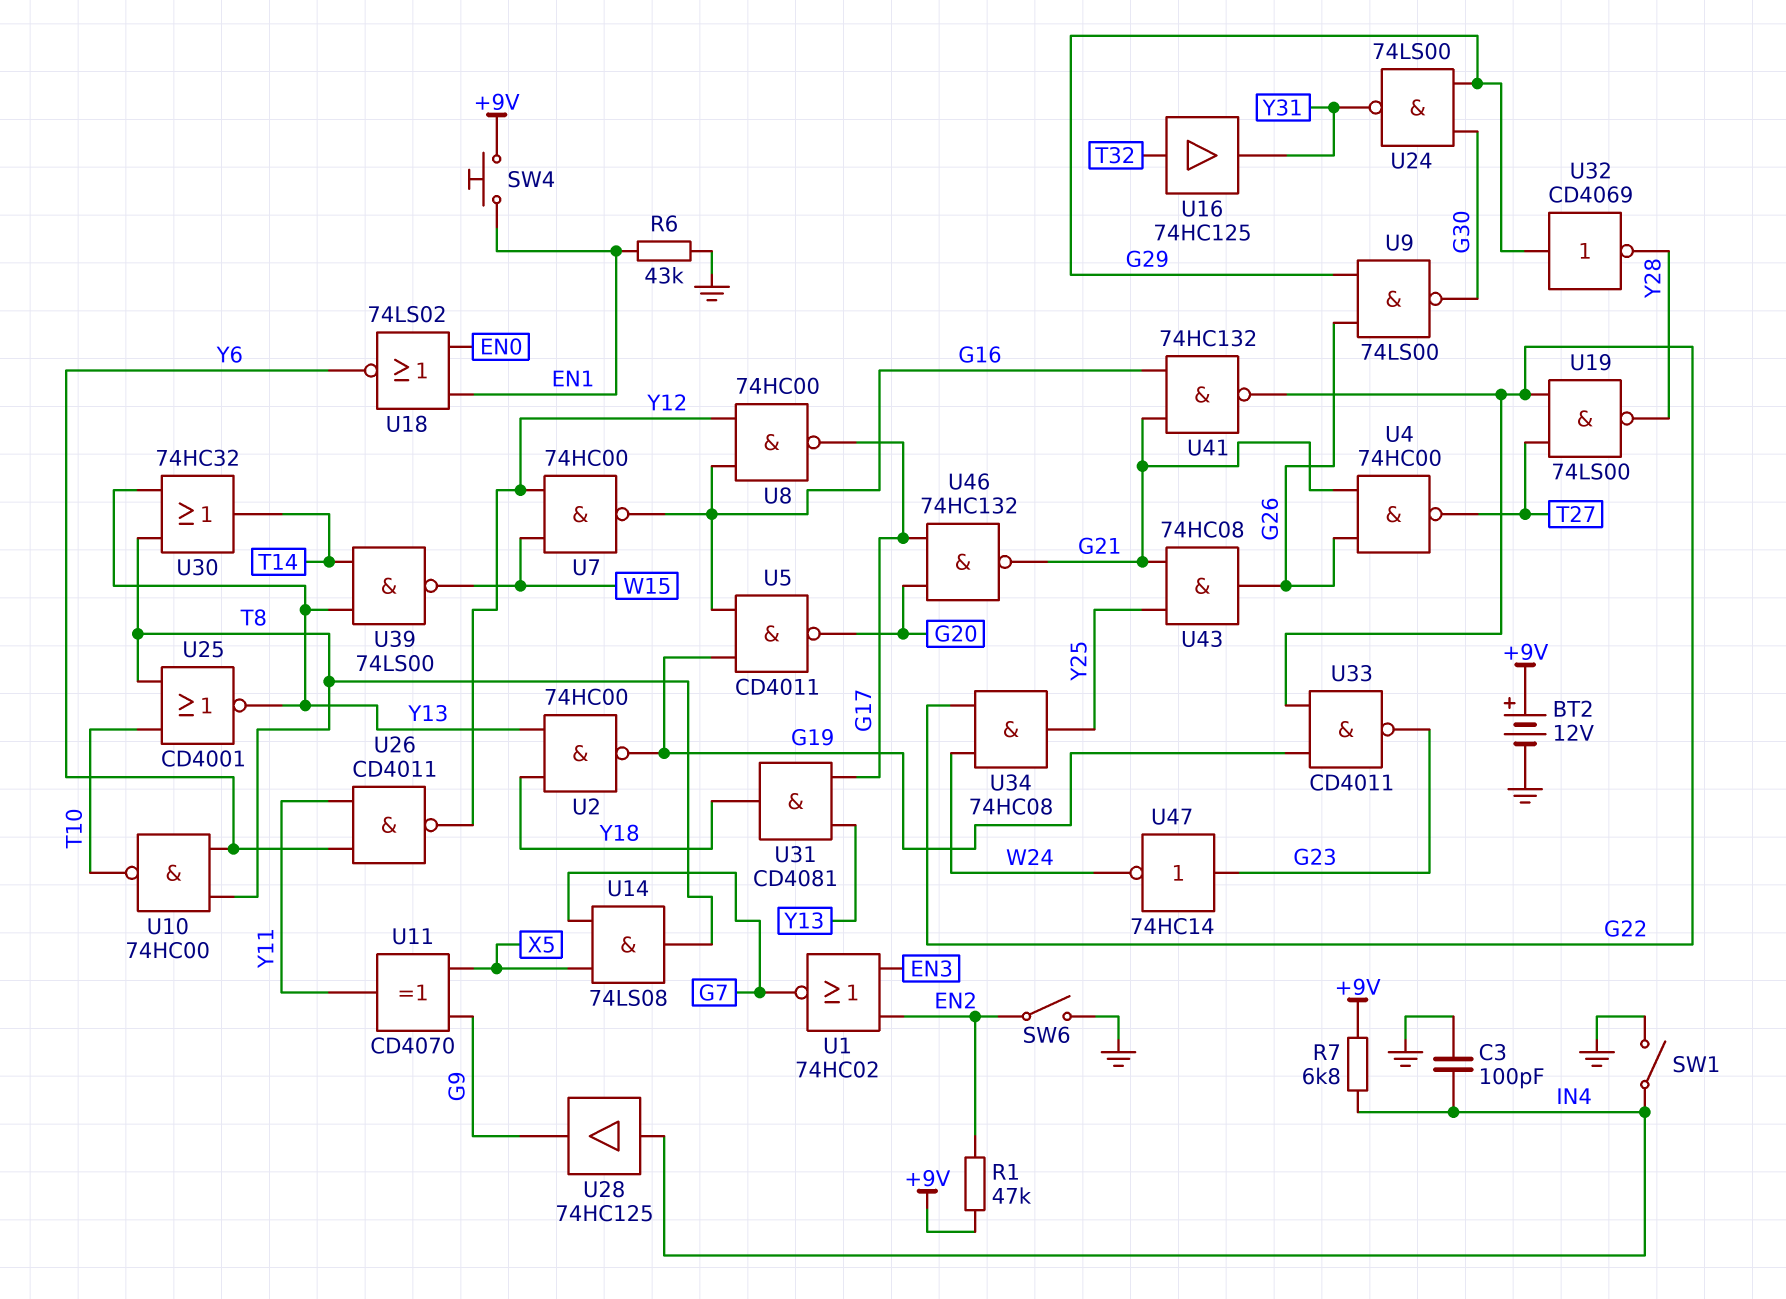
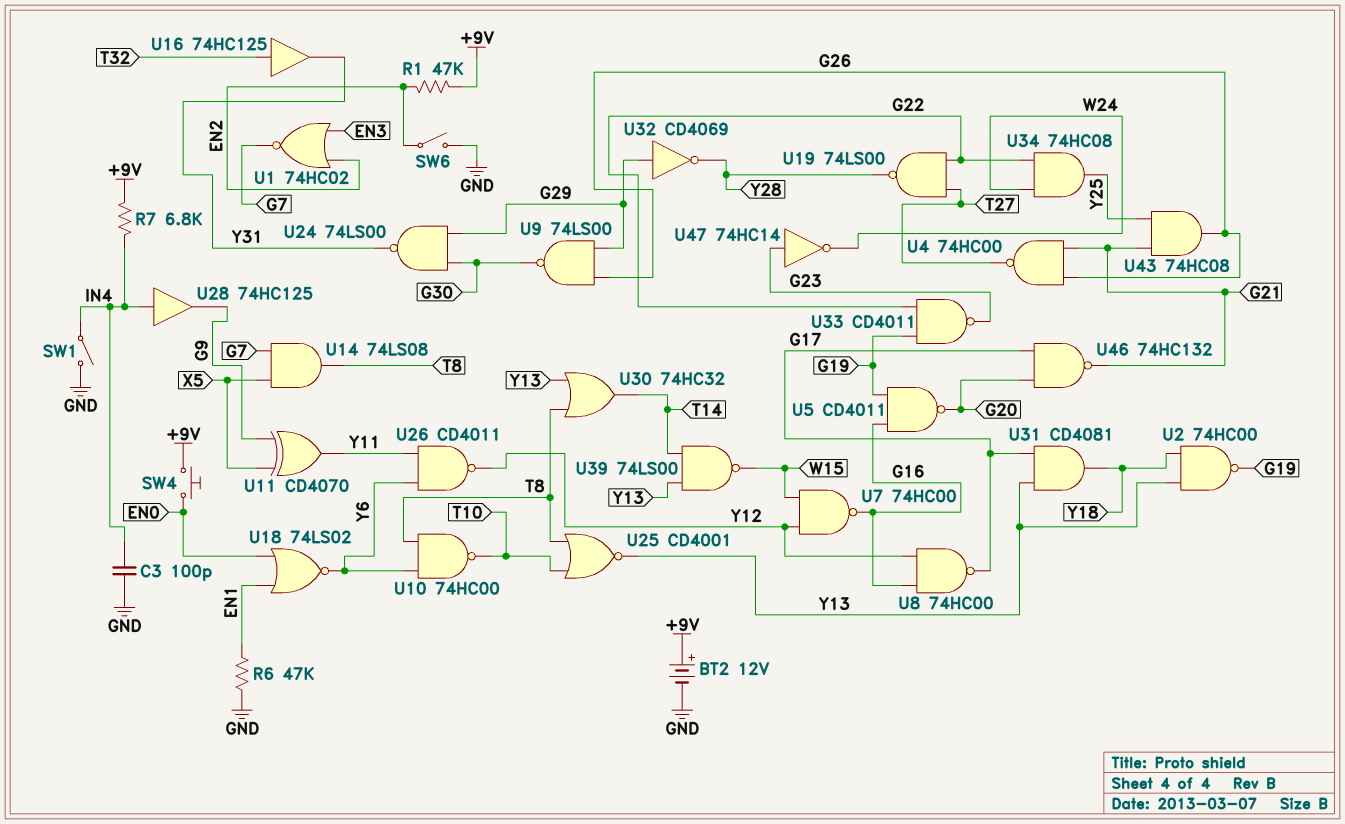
R6: 43k (EN1, GND) -> 47k (EN1, GND)
SW4: button (+9V, EN1) -> button (+9V, EN0)
U41: NAND 74HC132 (in G16, in G21, out G22) -> none

